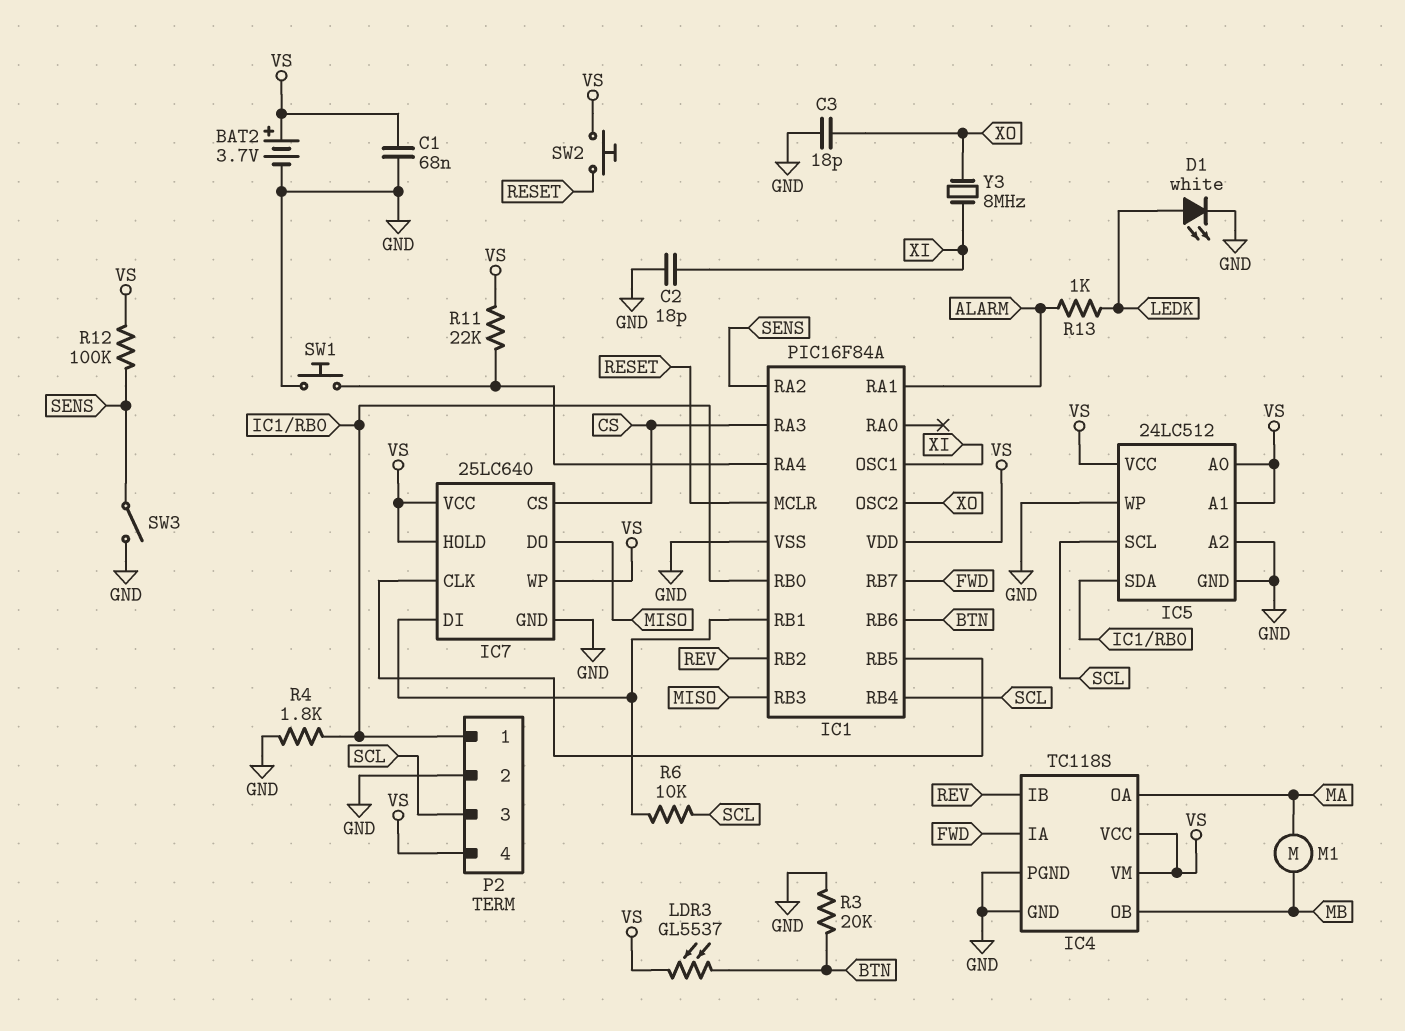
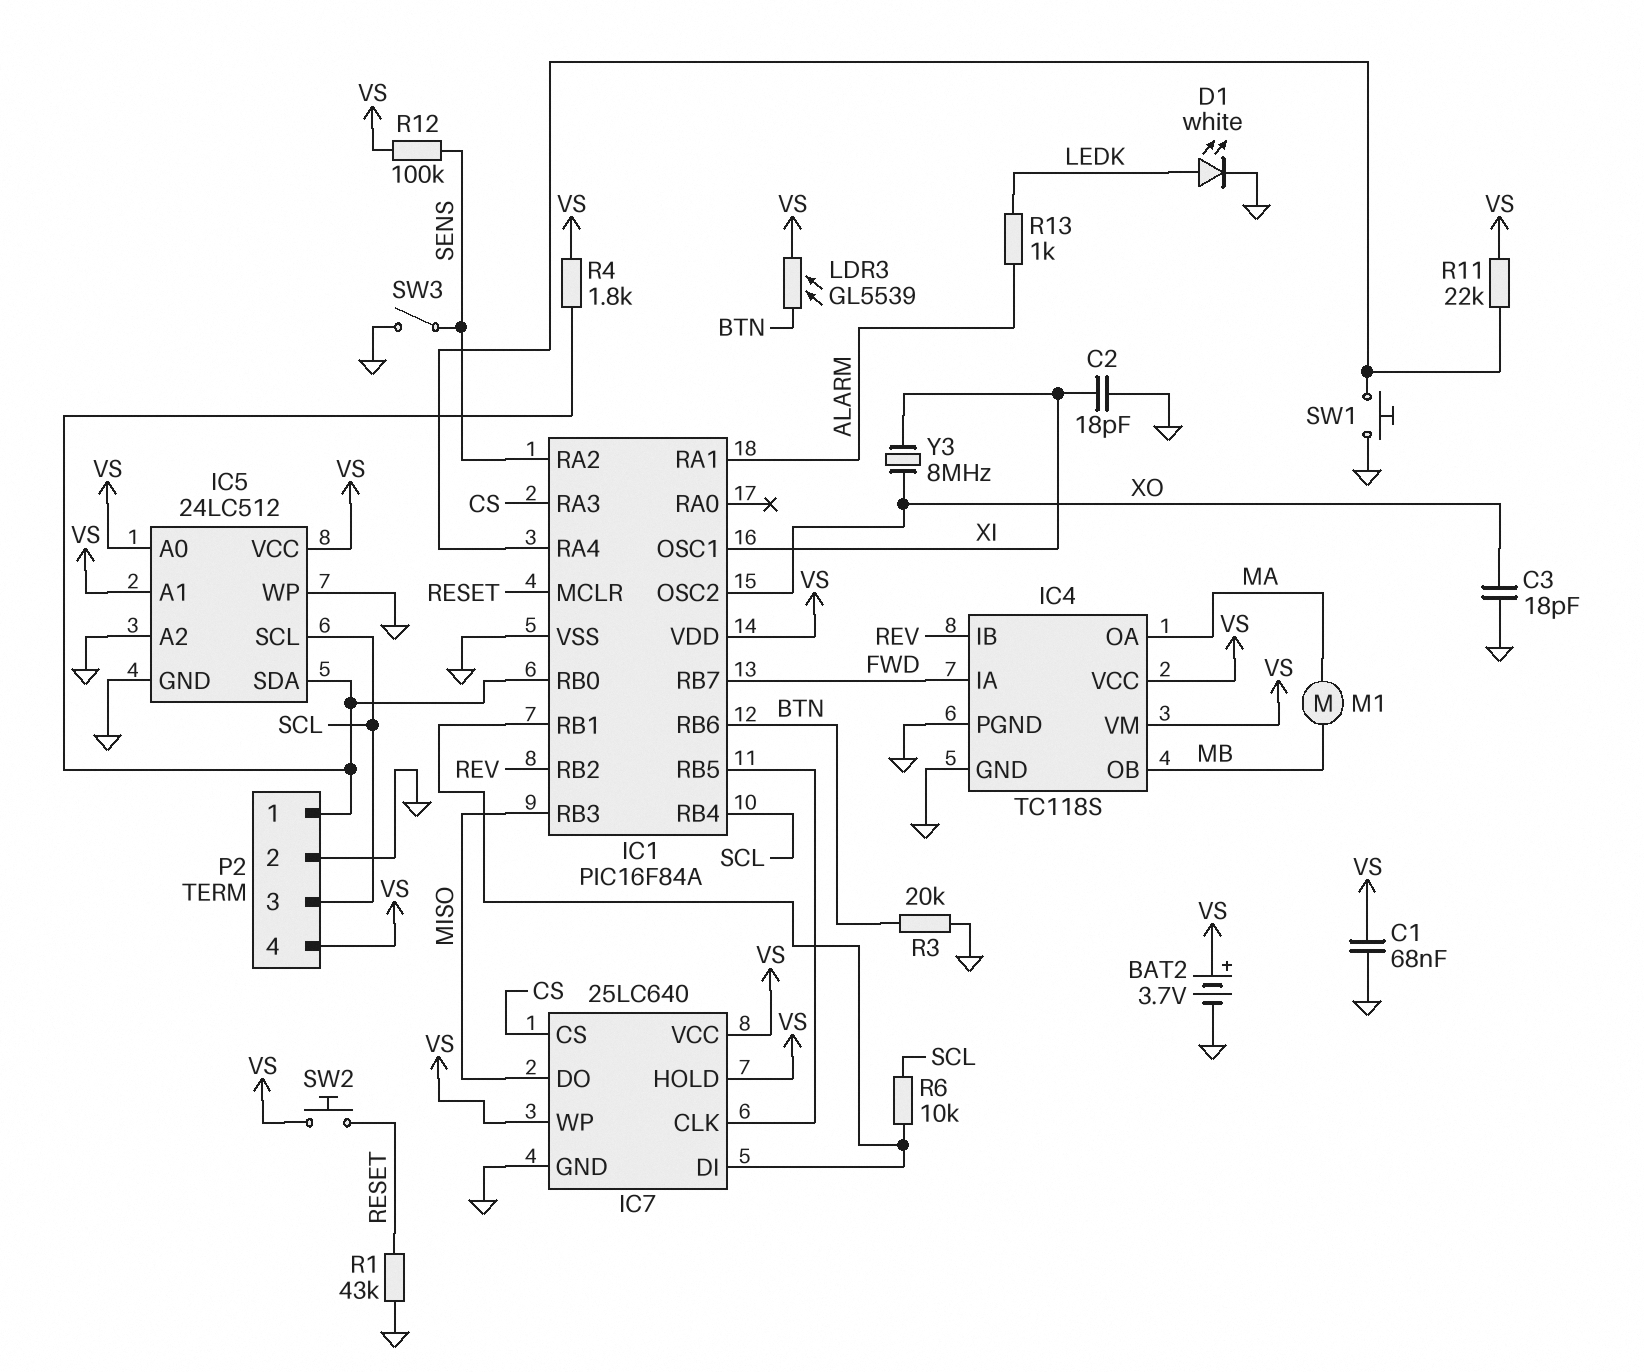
LDR3: GL5537 (BTN, VS) -> GL5539 (BTN, VS)
R1: none -> 43k (GND, RESET)
R4: 1.8k (GND, IC1/RB0) -> 1.8k (IC1/RB0, VS)

